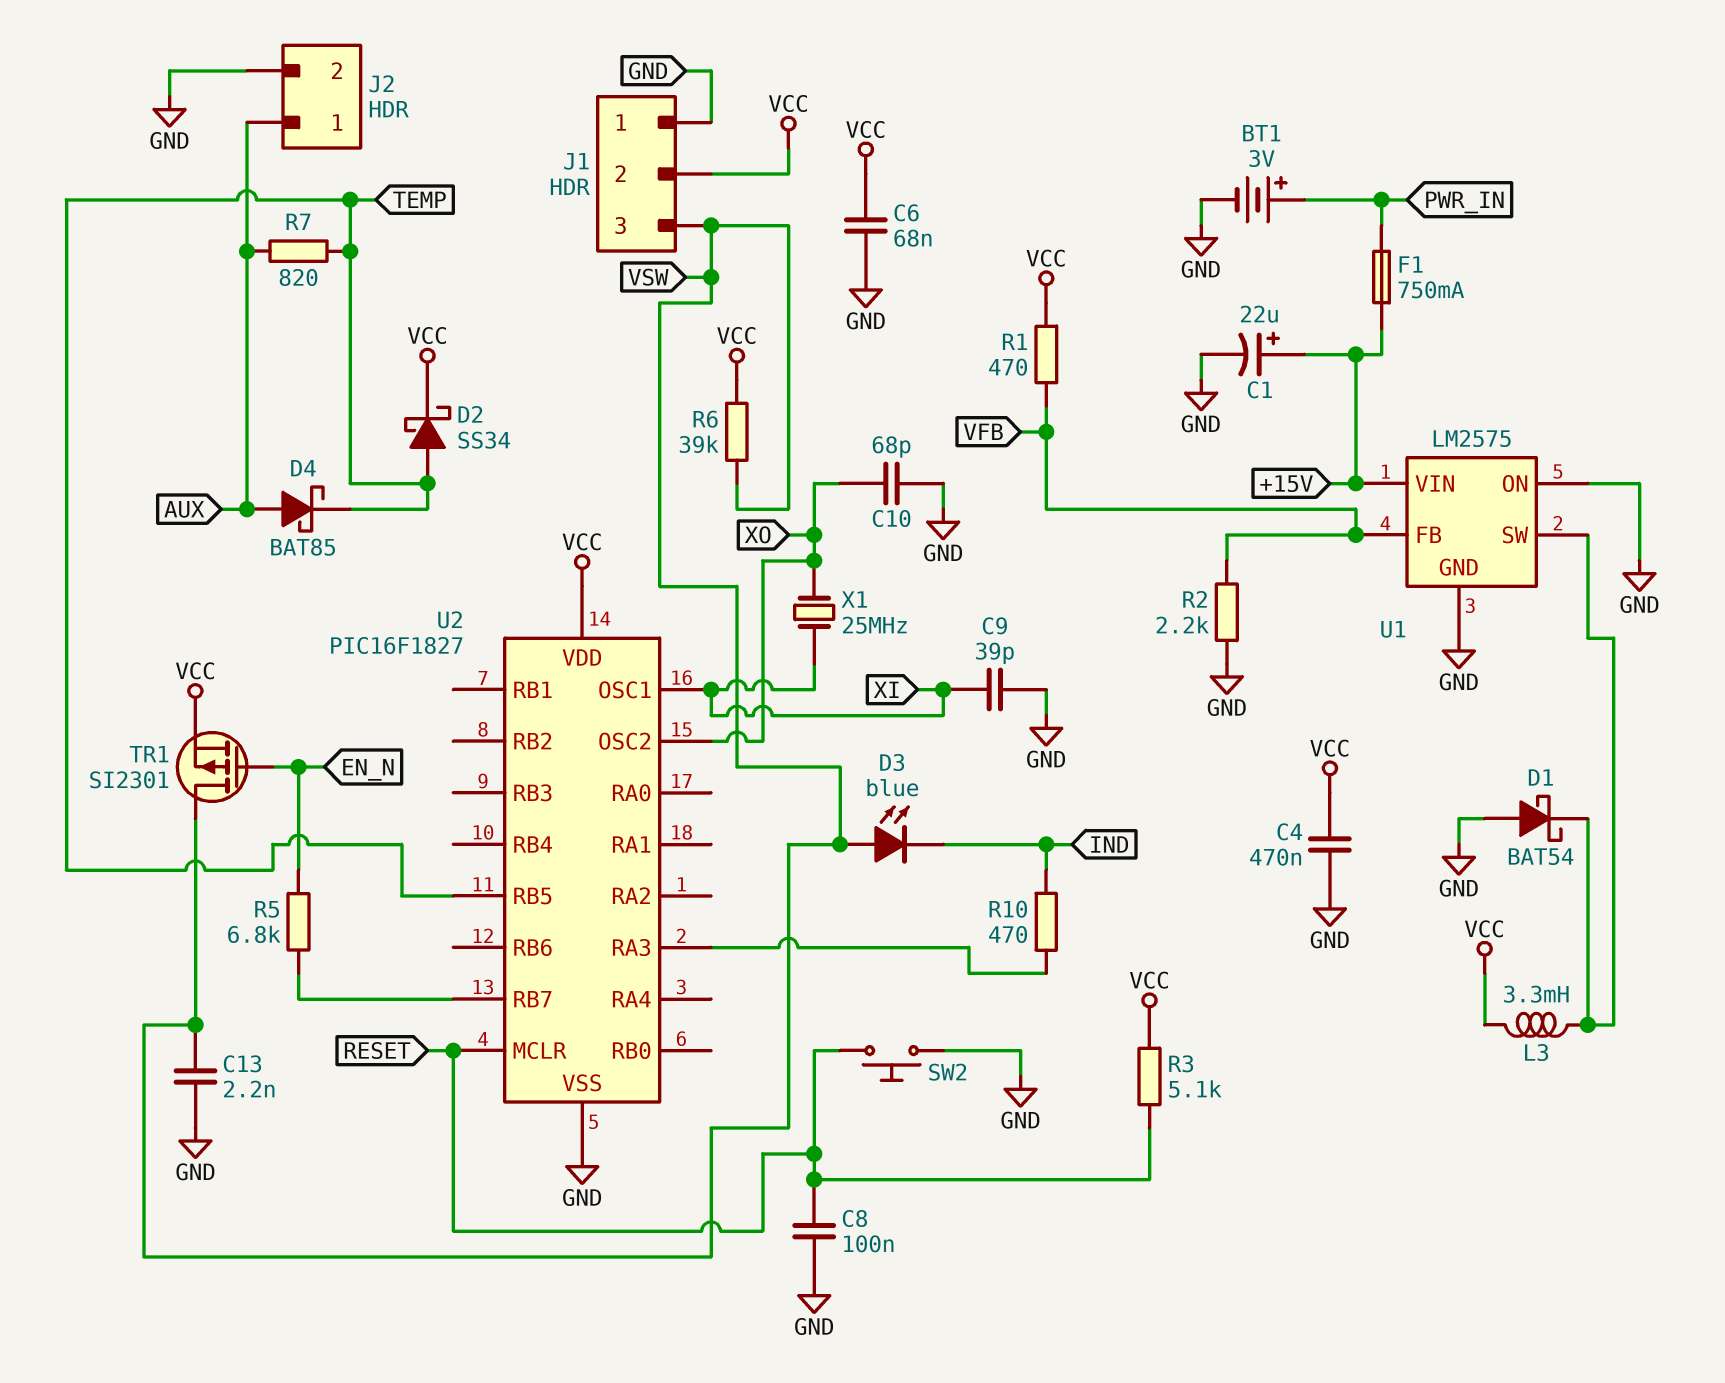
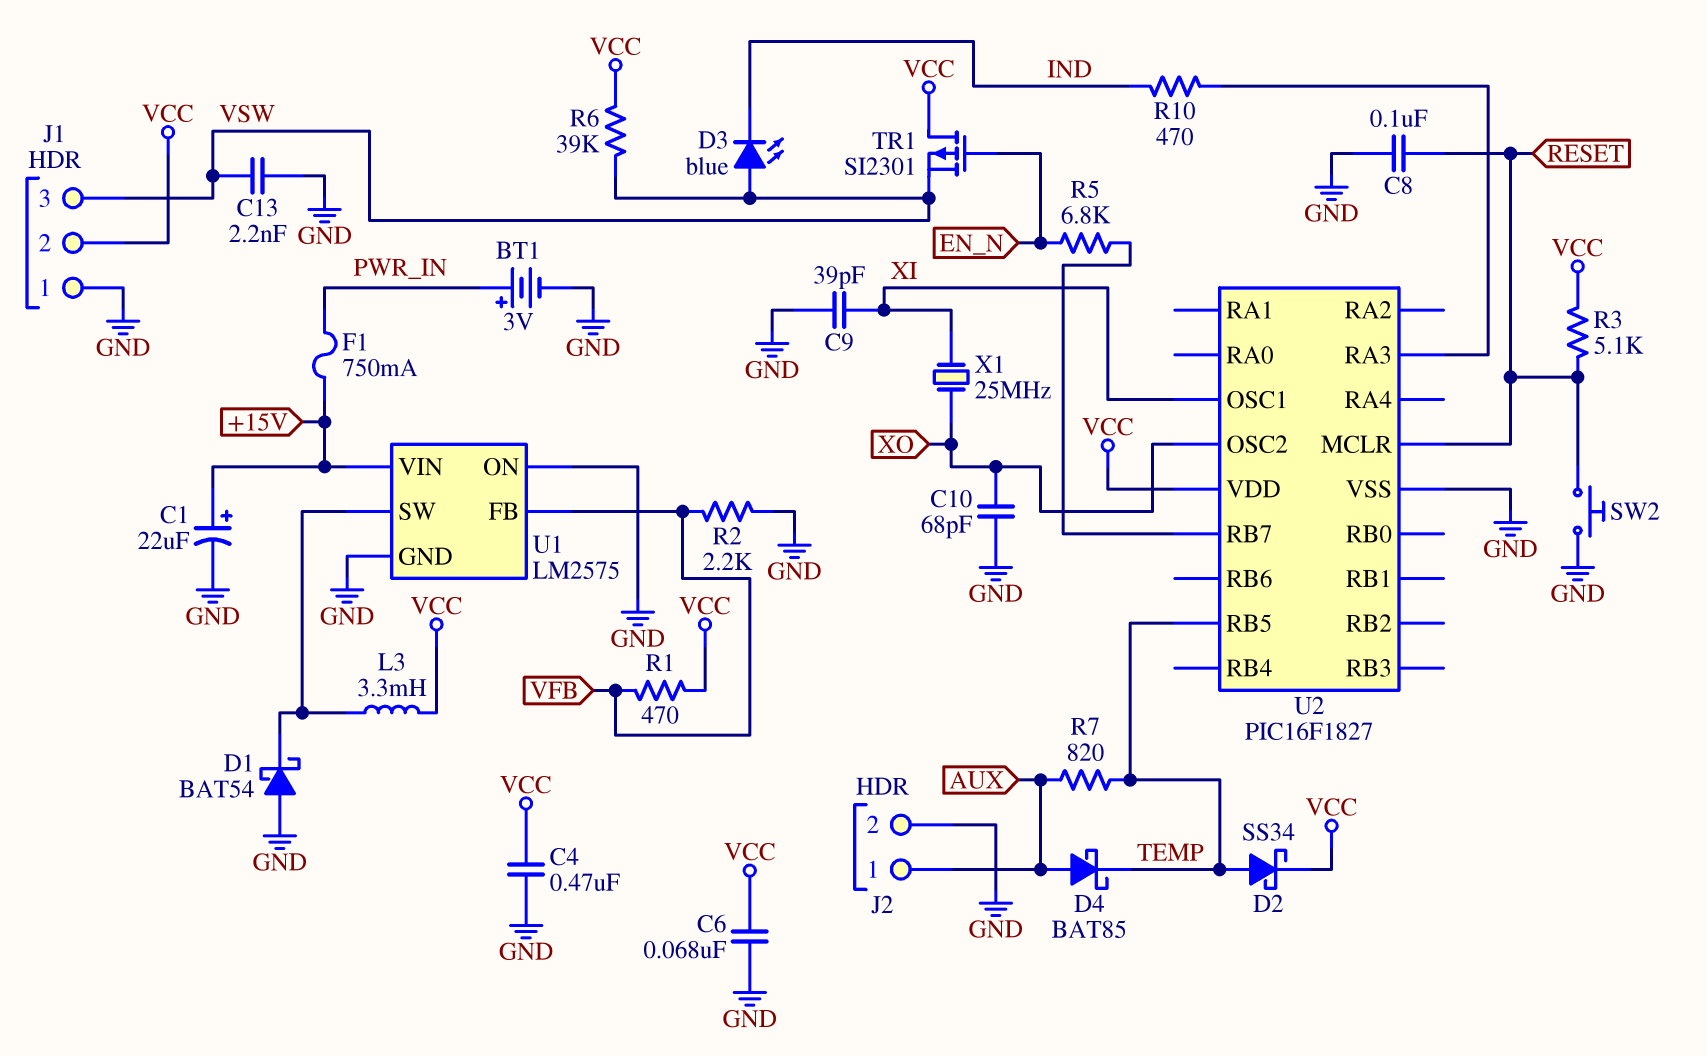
TR1: PMOS SI2301 (G EN_N, D VSW, S VCC) -> PMOS SI2301 (G EN_N, D VCC, S VSW)

